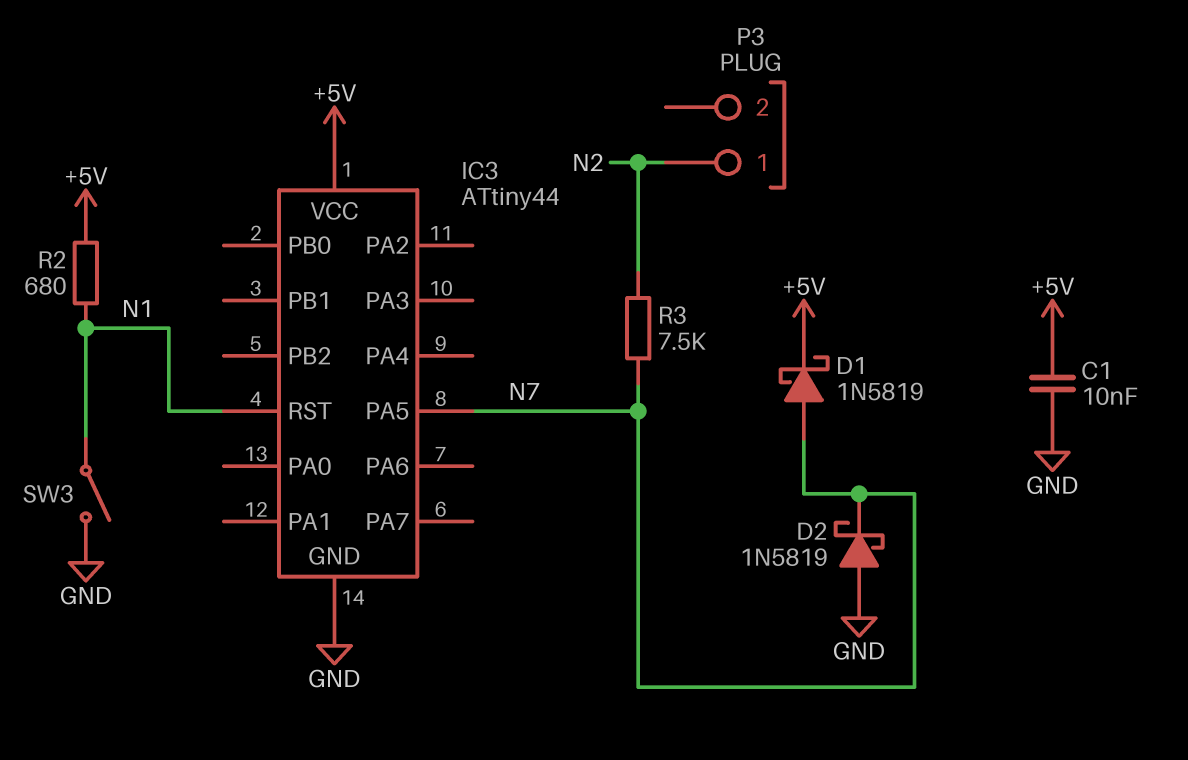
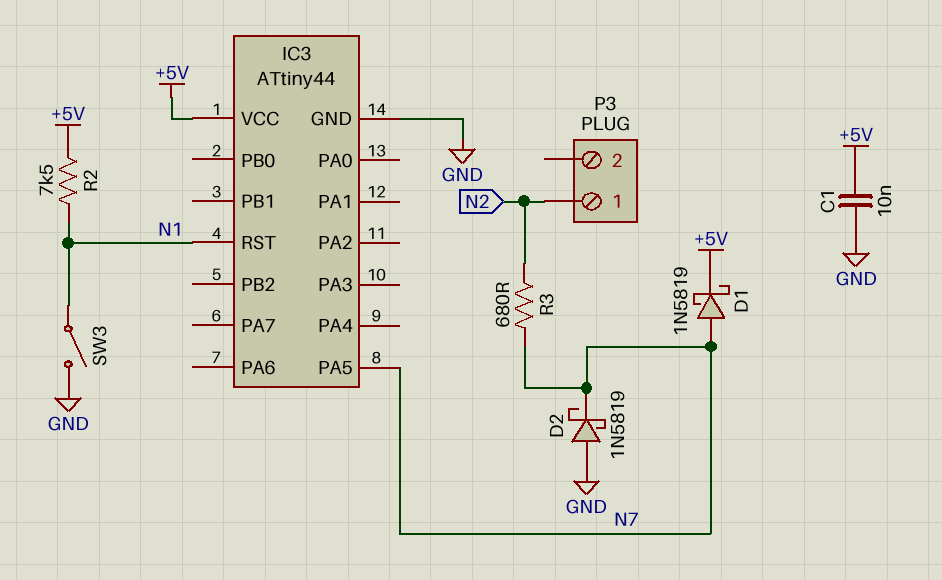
R2: 680 (+5V, N1) -> 7.5k (+5V, N1)
R3: 7.5k (N2, N7) -> 680 (N2, N7)

